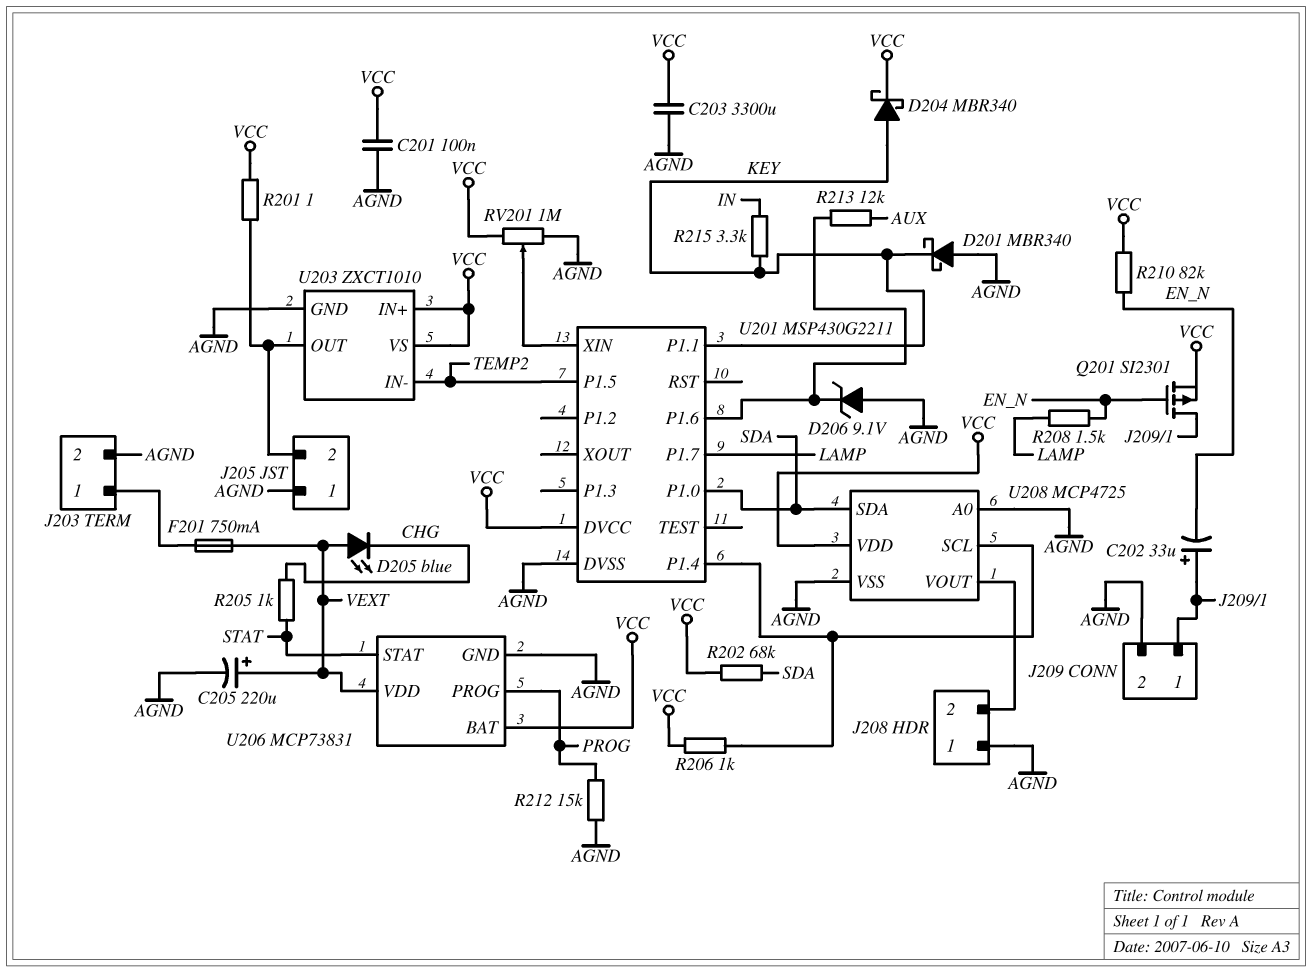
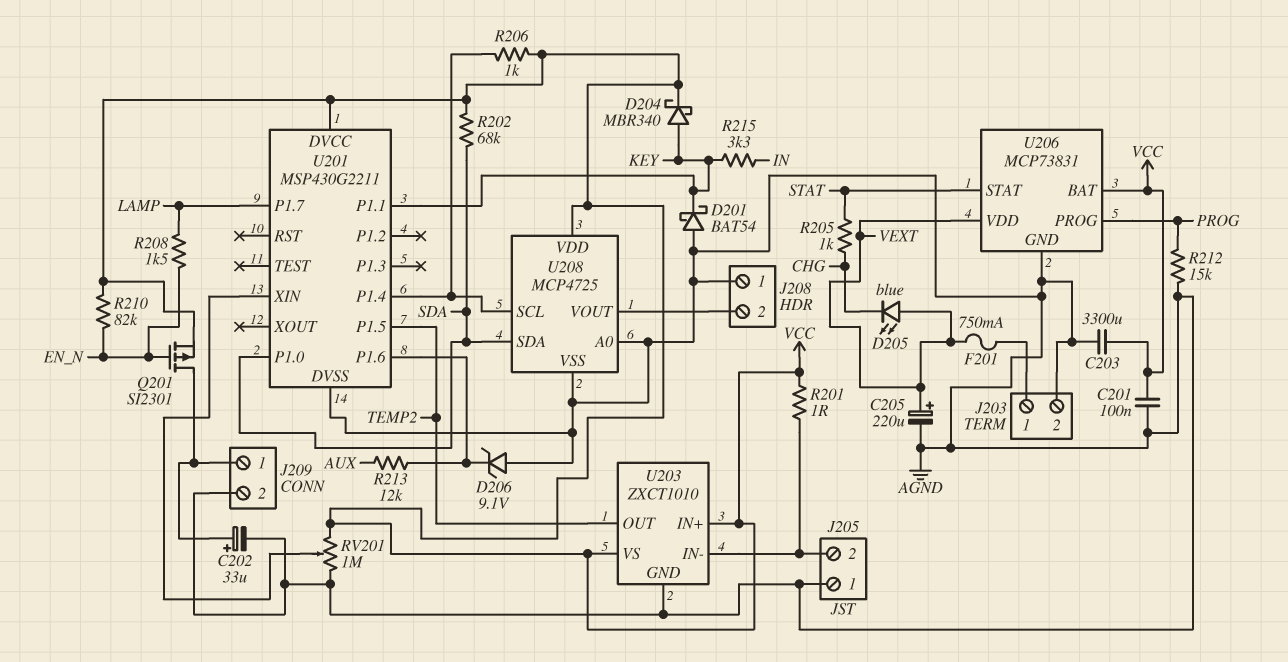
C202: 33uF (plus J209/1, minus EN_N) -> 33uF (plus J209/1, minus AGND)
D201: schottky MBR340 (A AGND, K KEY) -> schottky BAT54 (A AGND, K KEY)
U203 pin IN-: TEMP2 -> J205/2
U203 pin OUT: J205/2 -> TEMP2

